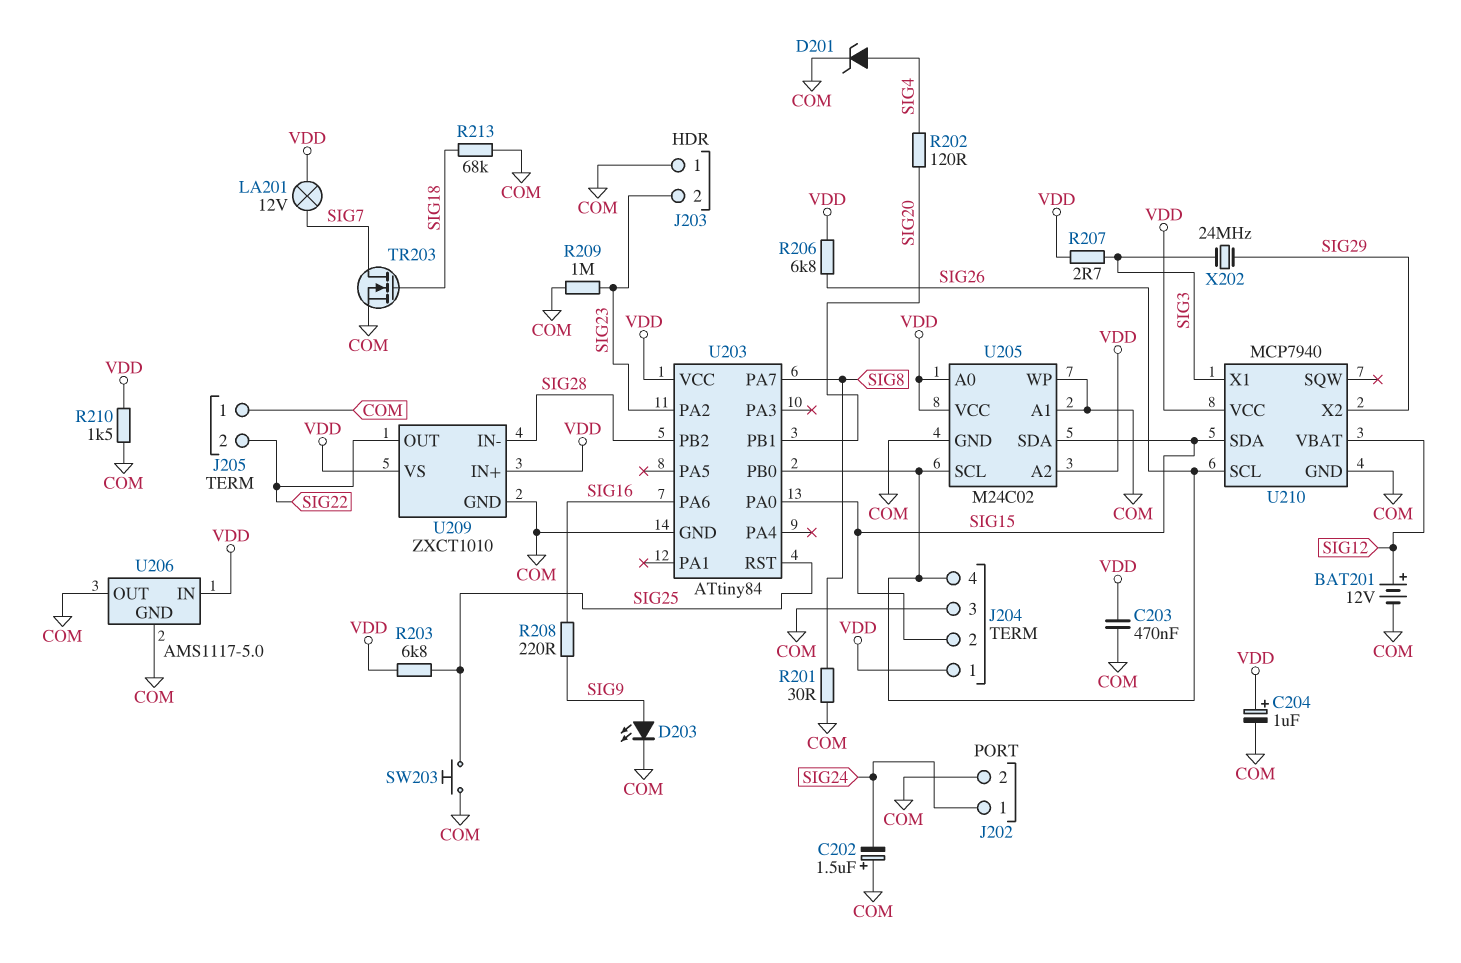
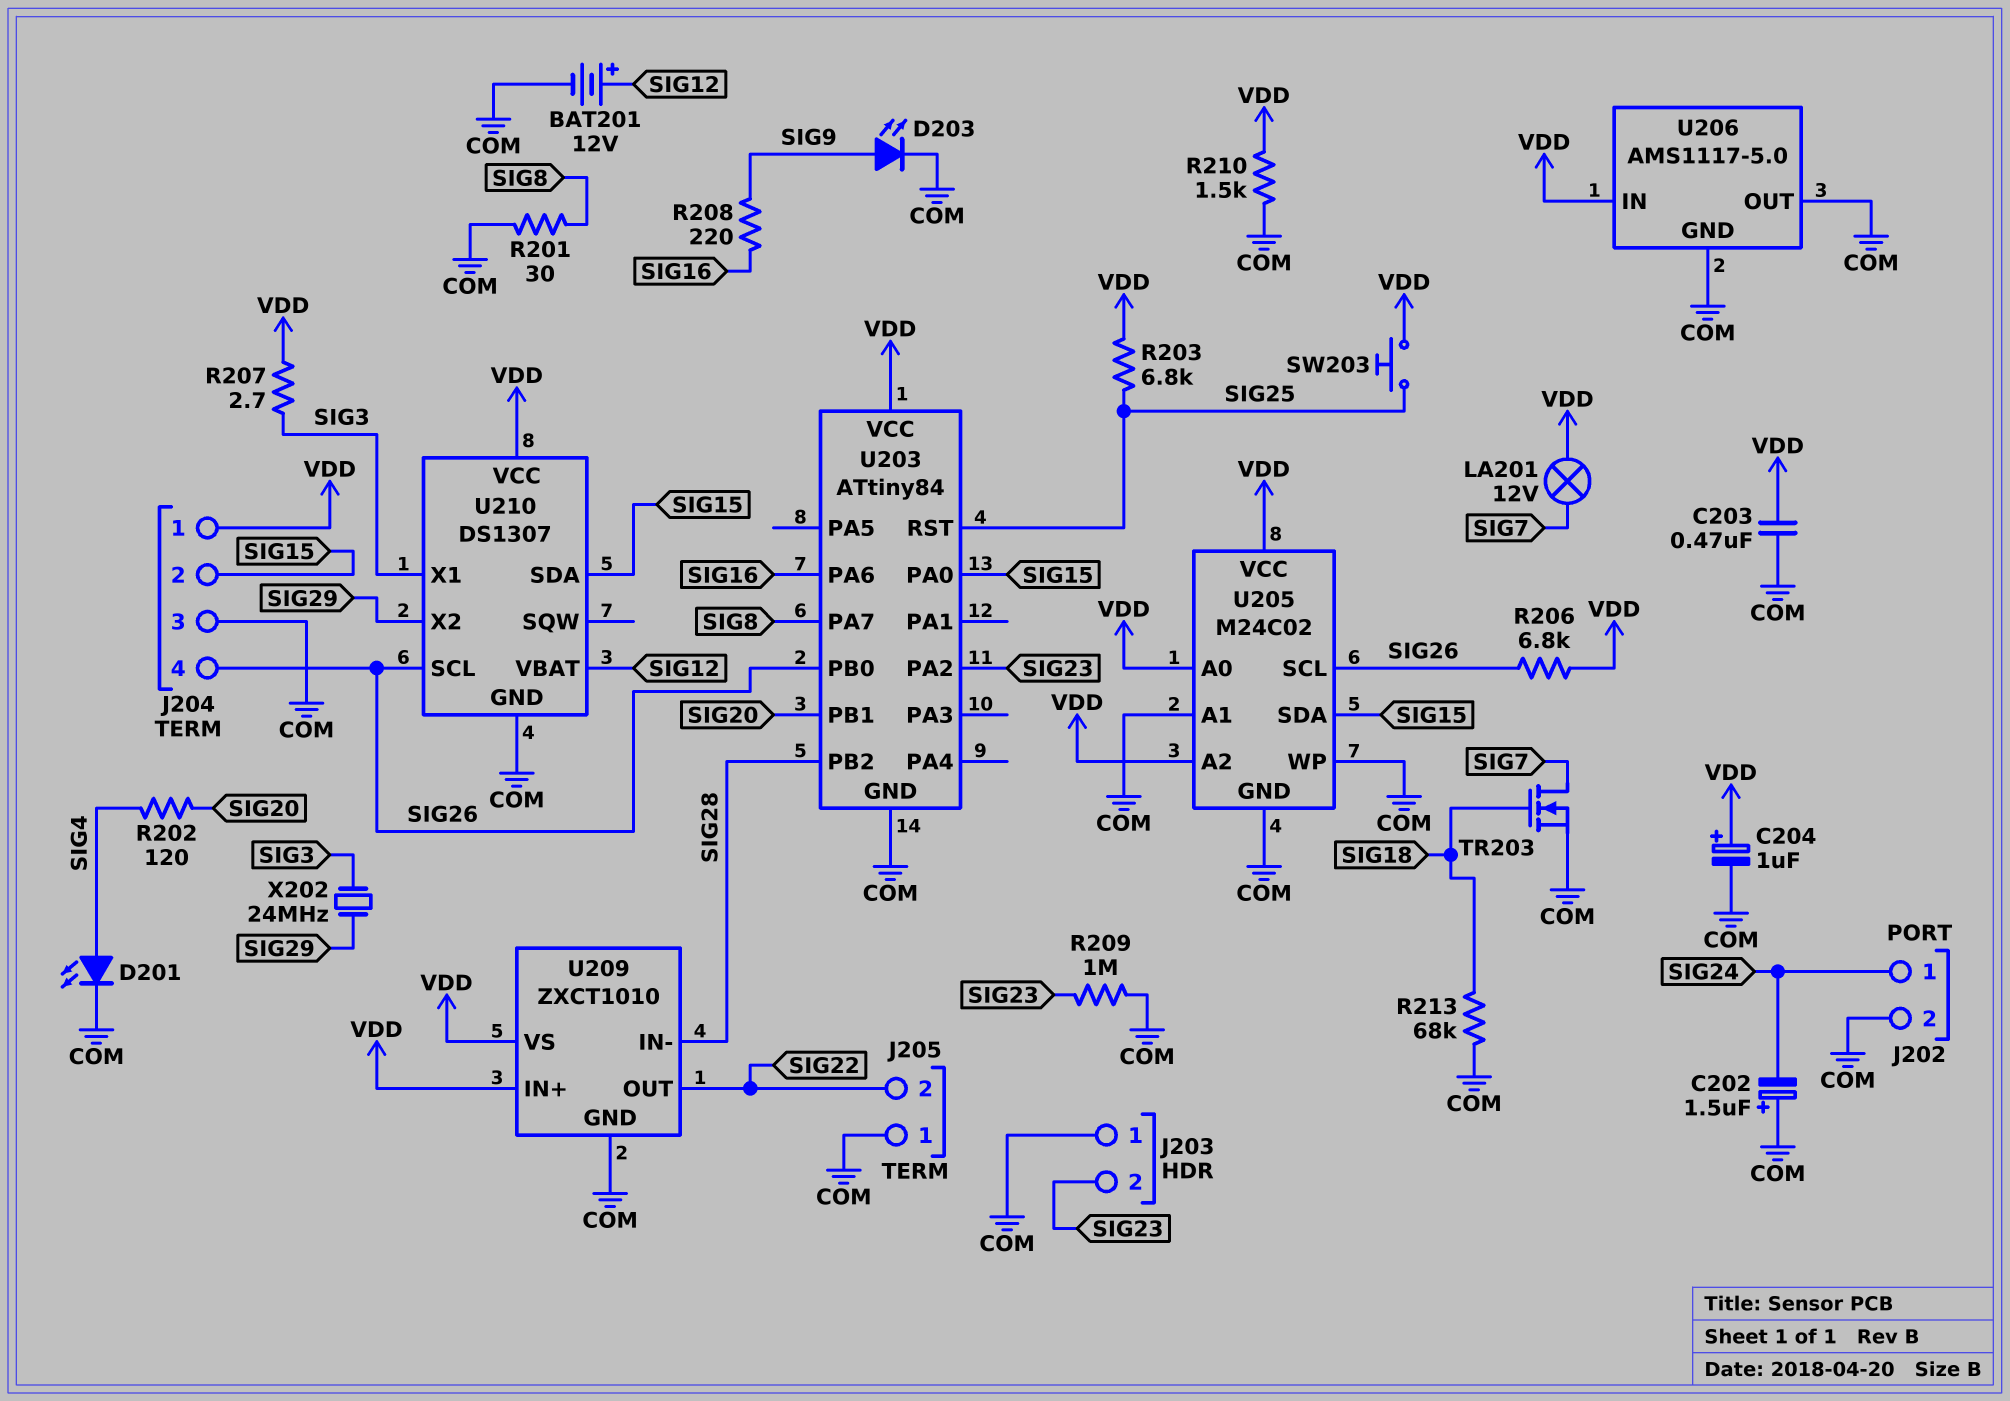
D201: zener (A SIG4, K COM) -> LED (A SIG4, K COM)
SW203: button (COM, SIG25) -> button (SIG25, VDD)
U210: MCP7940 -> DS1307

